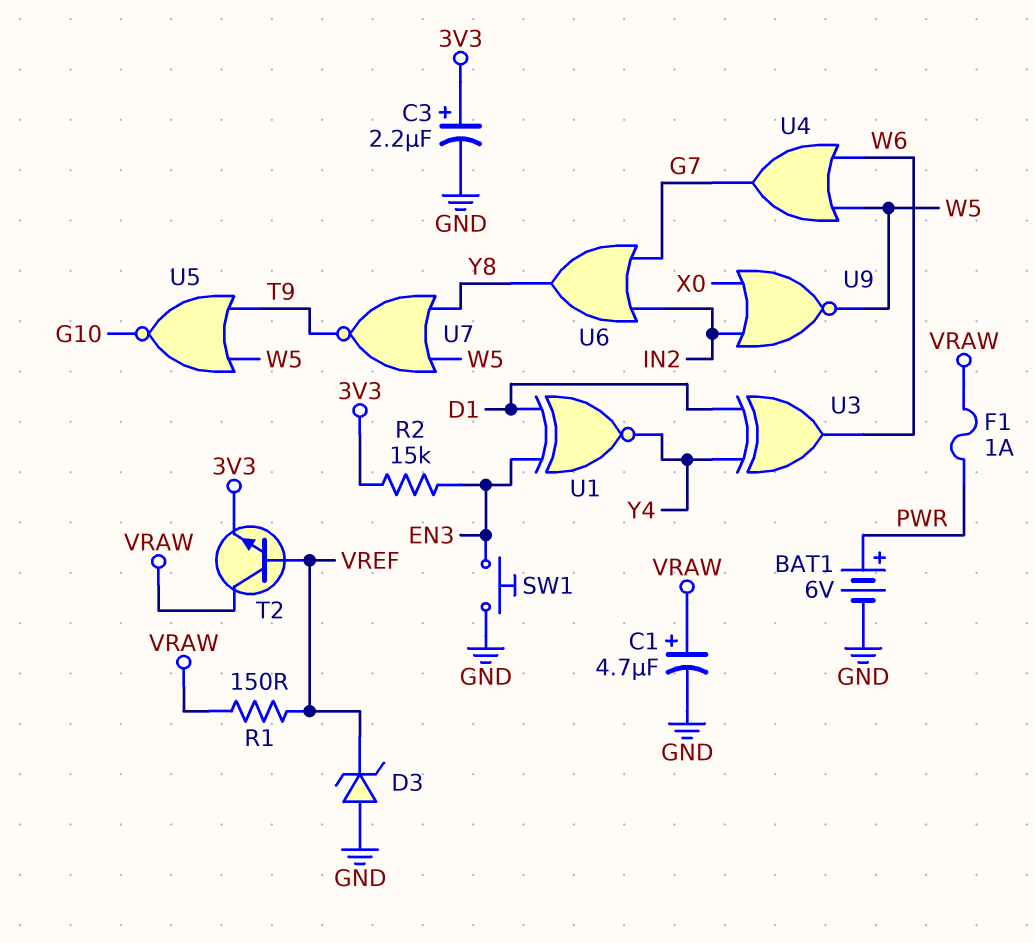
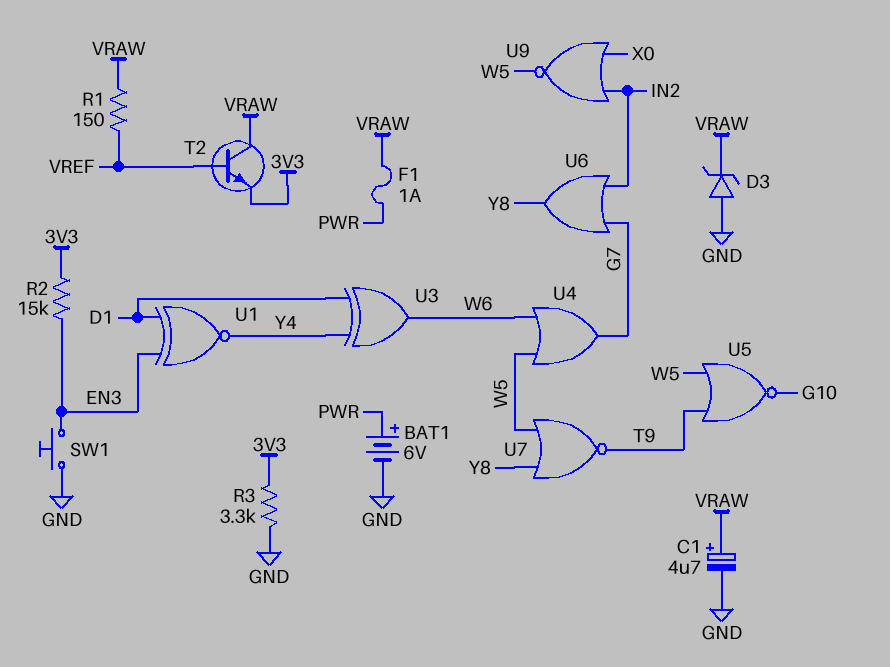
C3: 2.2uF (plus 3V3, minus GND) -> none
D3: zener (A GND, K VREF) -> zener (A GND, K VRAW)
R3: none -> 3.3k (3V3, GND)

